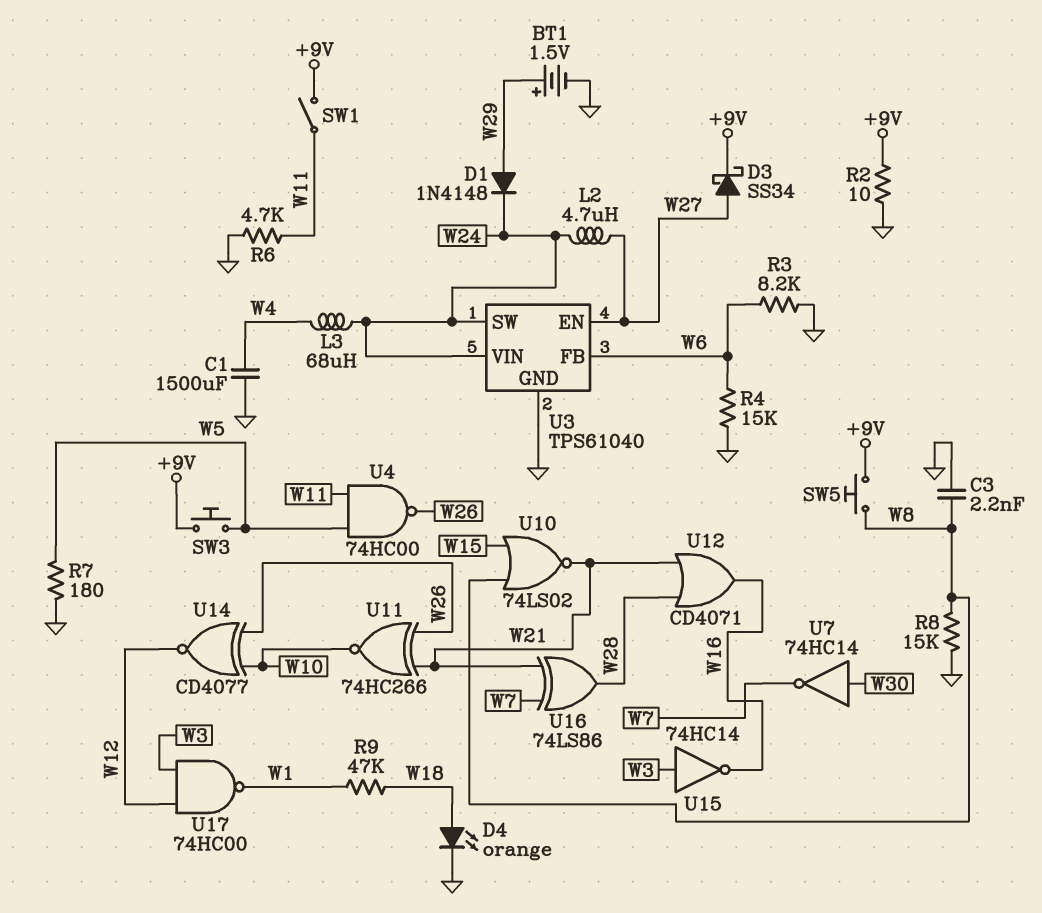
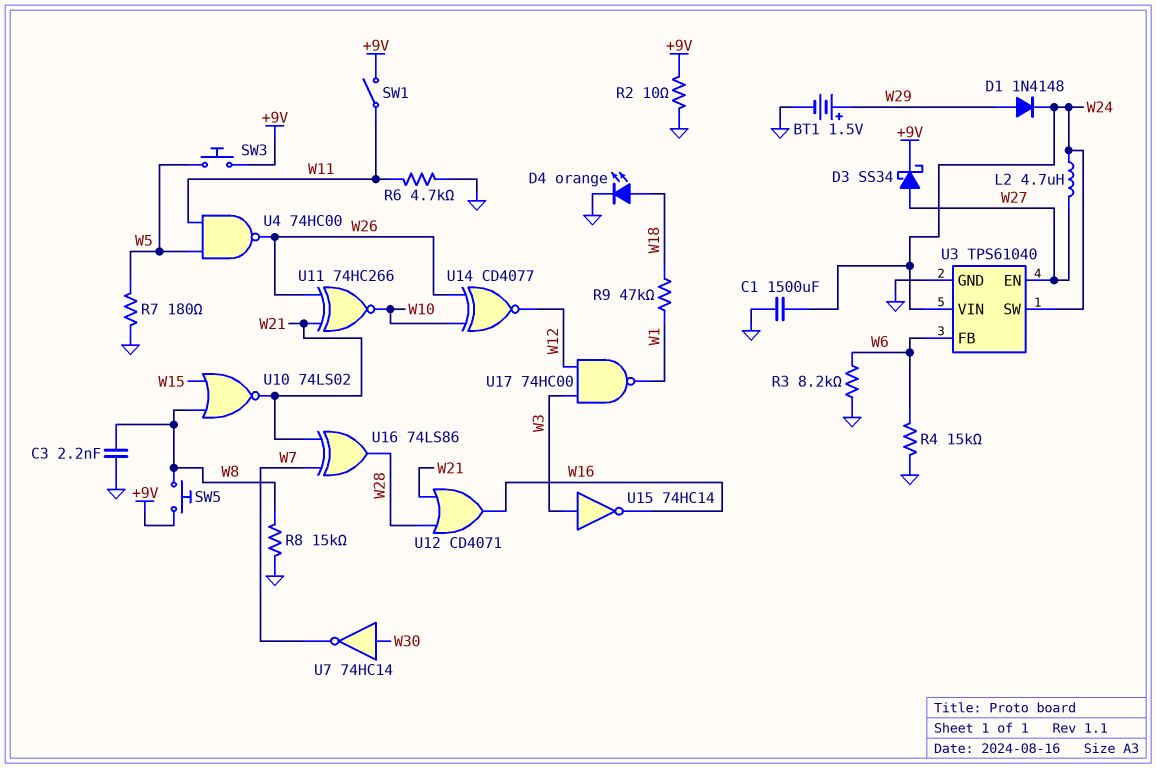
C1: 1500uF (GND, W4) -> 1500uF (GND, W24)
L3: 68uH (W4, W24) -> none

